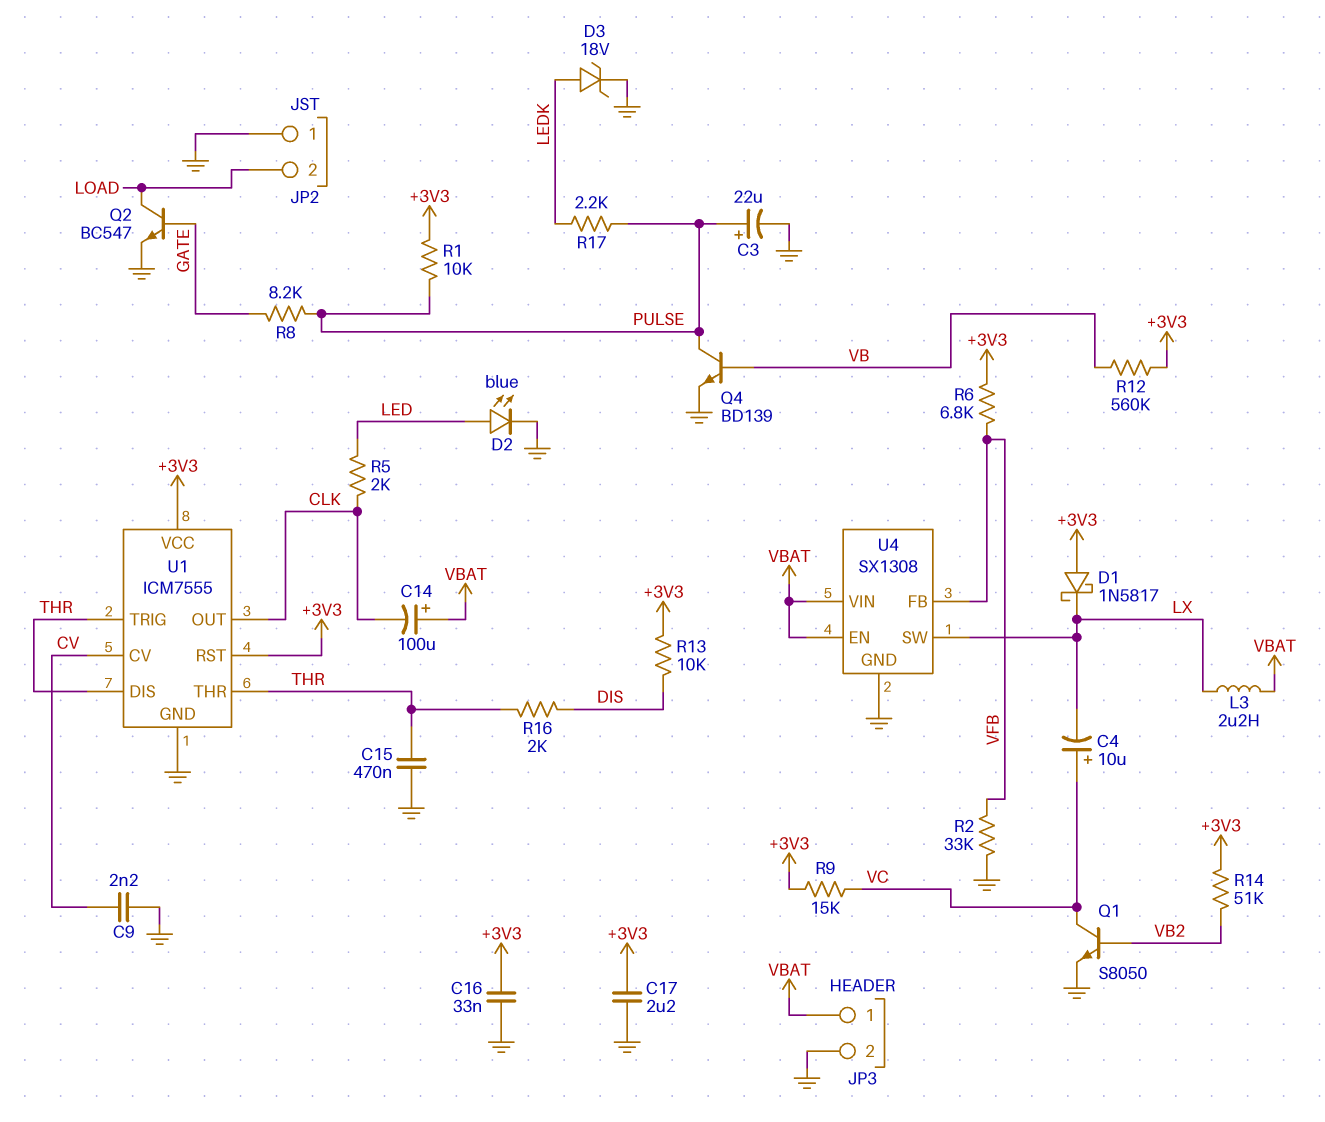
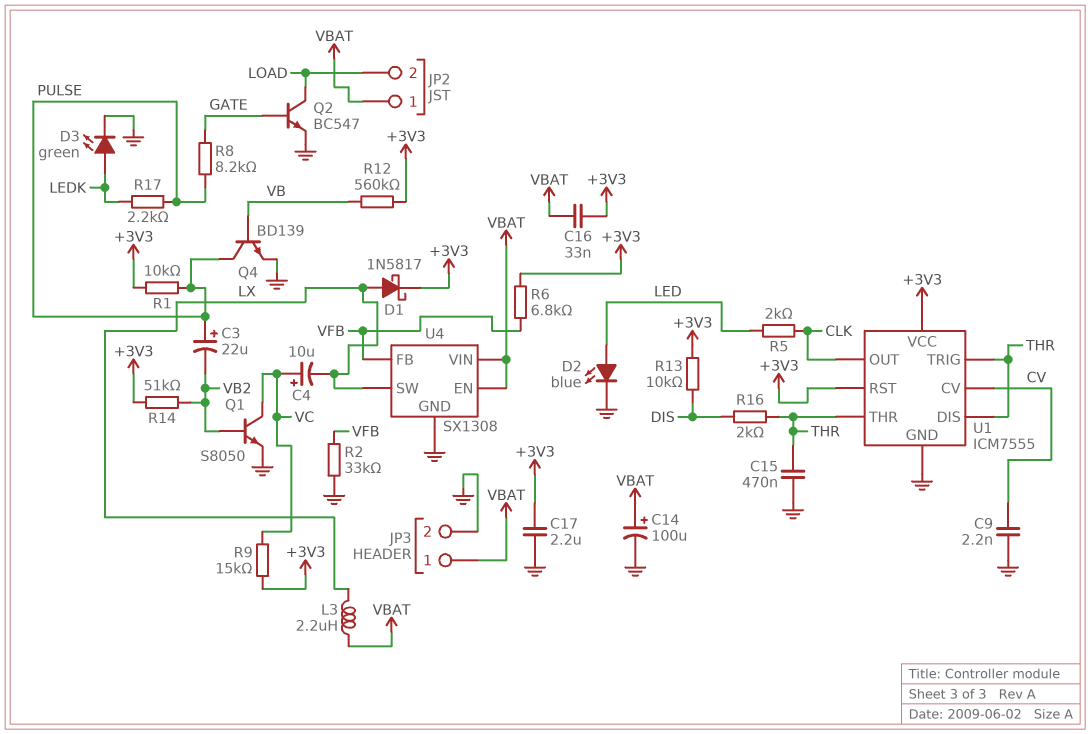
C3: 22uF (plus PULSE, minus GND) -> 22uF (plus PULSE, minus VB2)
C14: 100uF (plus VBAT, minus CLK) -> 100uF (plus VBAT, minus GND)
C16: 33nF (+3V3, GND) -> 33nF (+3V3, VBAT)
D1: schottky 1N5817 (A +3V3, K LX) -> schottky 1N5817 (A LX, K +3V3)
D3: zener 18V (A LEDK, K GND) -> LED green (A LEDK, K GND)
JP2 pin 1: GND -> VBAT

